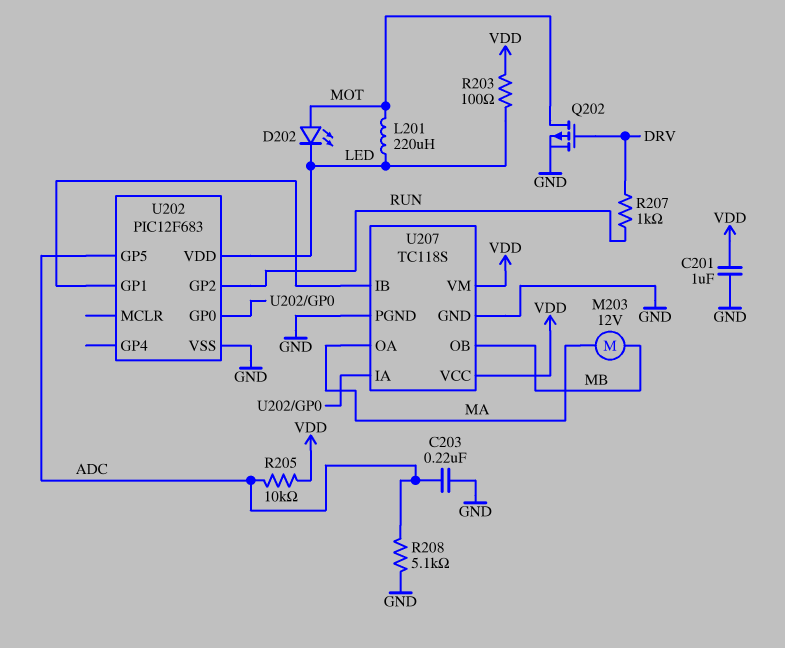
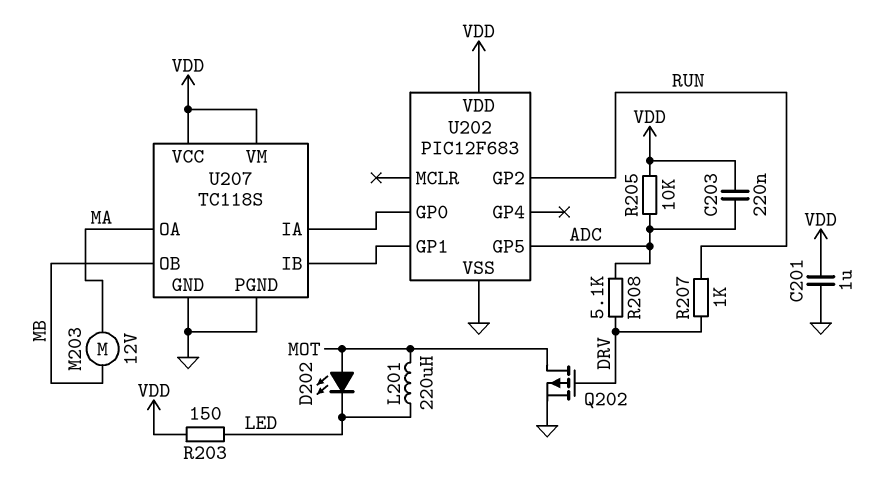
C203: 220nF (ADC, GND) -> 220nF (ADC, VDD)
R203: 100 (LED, VDD) -> 150 (LED, VDD)
R208: 5.1k (ADC, GND) -> 5.1k (ADC, DRV)
U202 pin VDD: LED -> VDD

